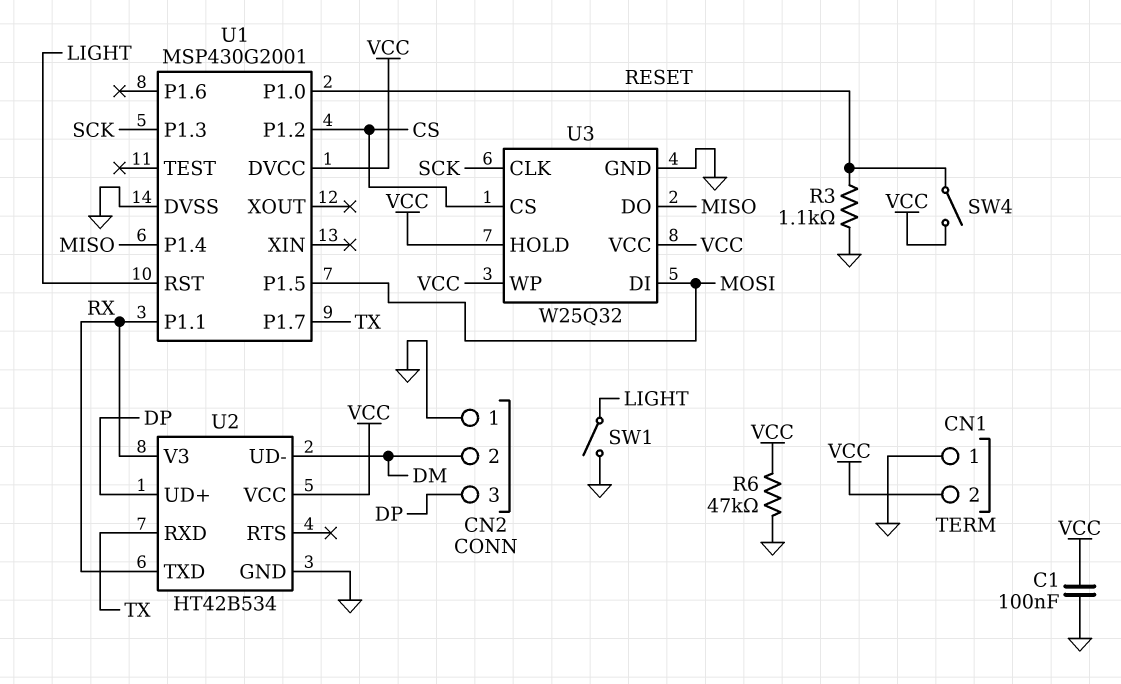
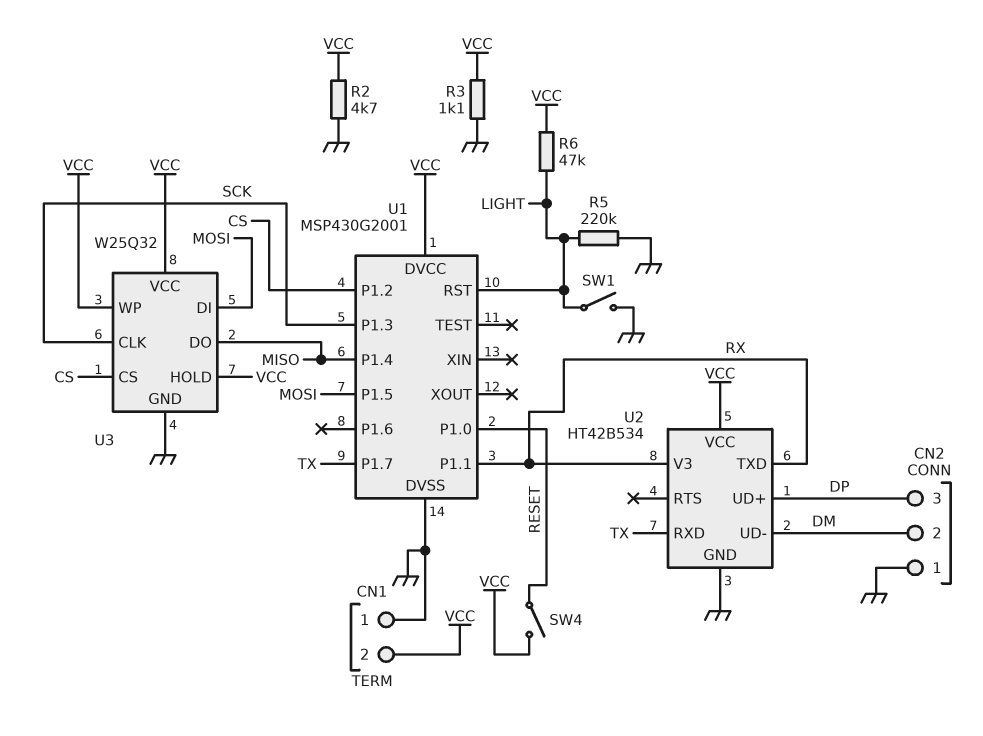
C1: 100nF (GND, VCC) -> none
R2: none -> 4.7k (GND, VCC)
R3: 1.1k (GND, RESET) -> 1.1k (GND, VCC)
R5: none -> 220k (GND, LIGHT)
R6: 47k (GND, VCC) -> 47k (LIGHT, VCC)

